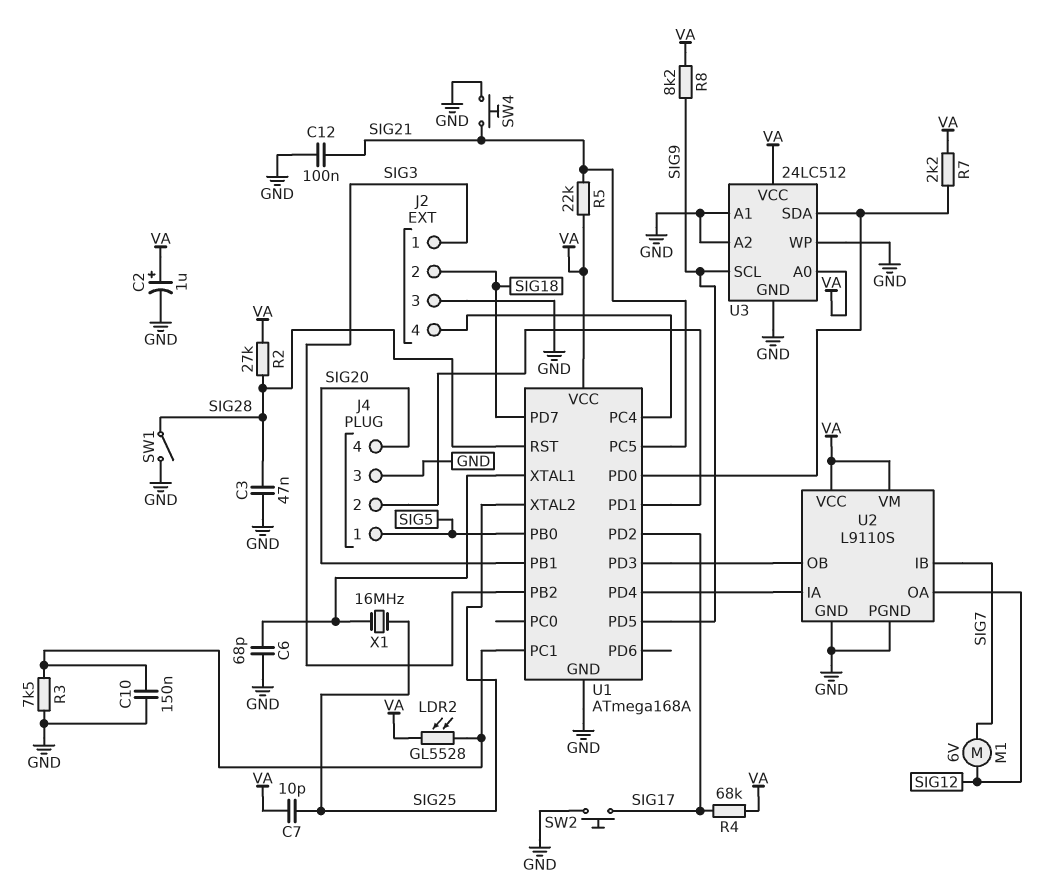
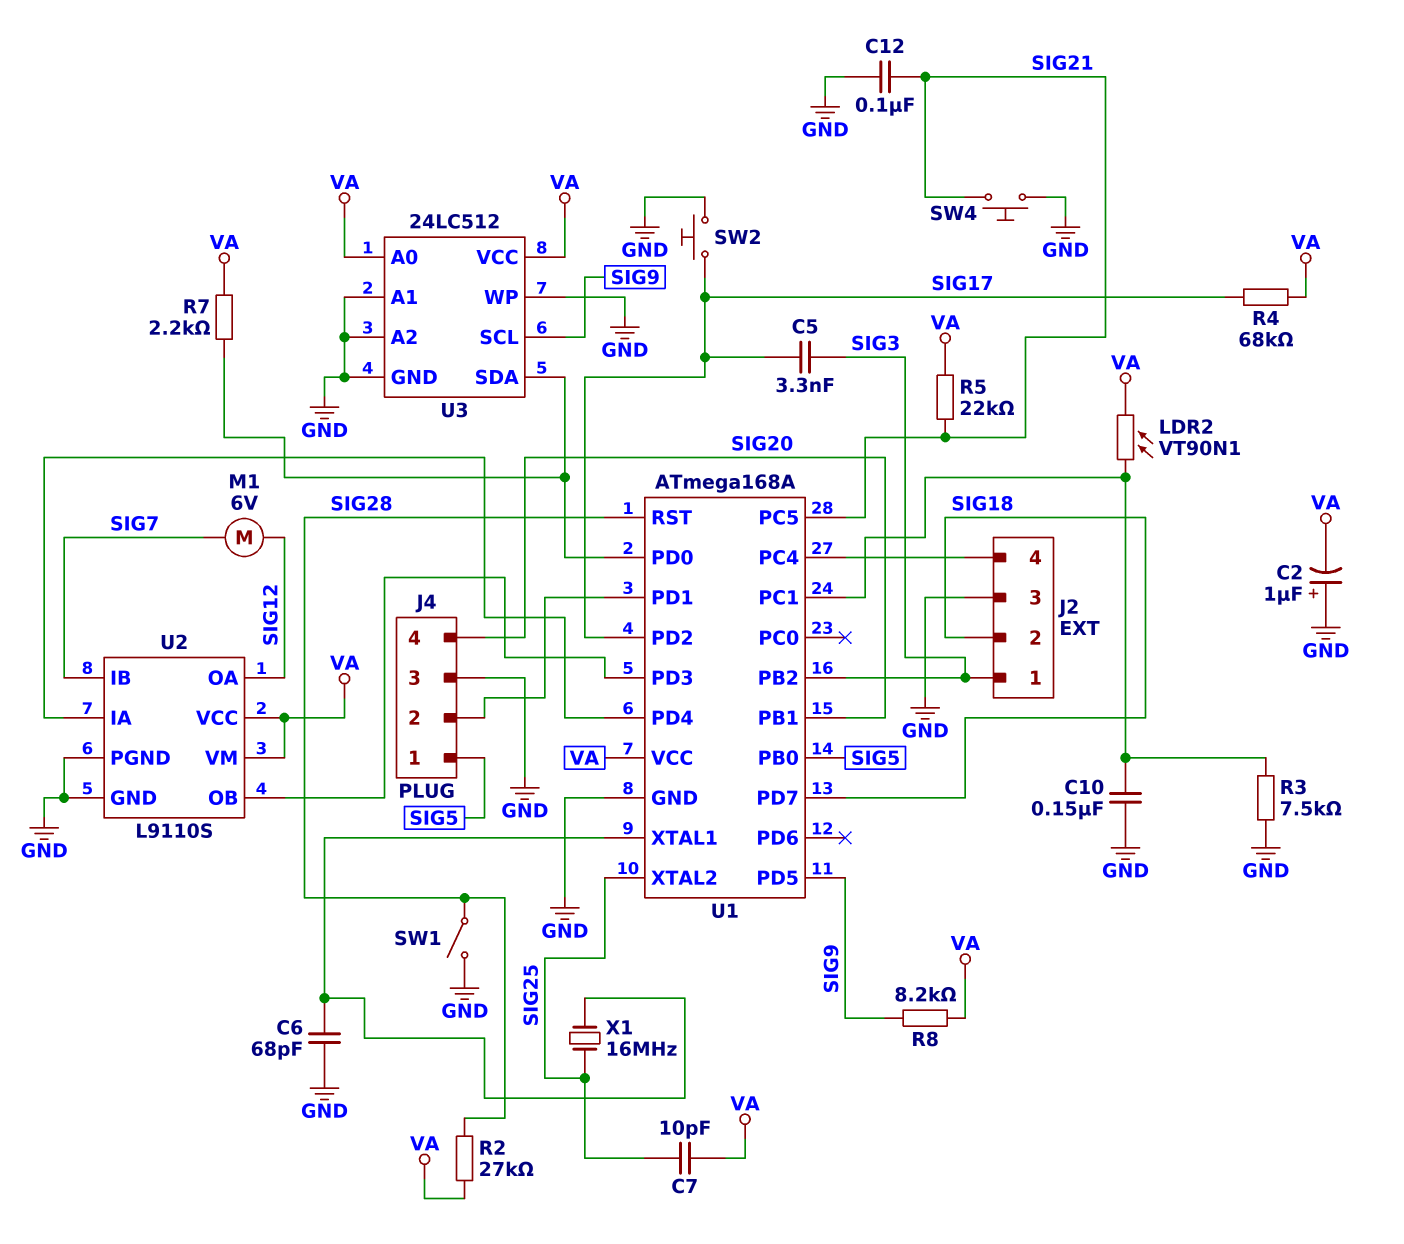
C2: 1uF (plus VA, minus GND) -> 1uF (plus GND, minus VA)
C3: 47nF (GND, SIG28) -> none
C5: none -> 3.3nF (SIG3, SIG17)
LDR2: GL5528 (U1/PC1, VA) -> VT90N1 (U1/PC1, VA)

